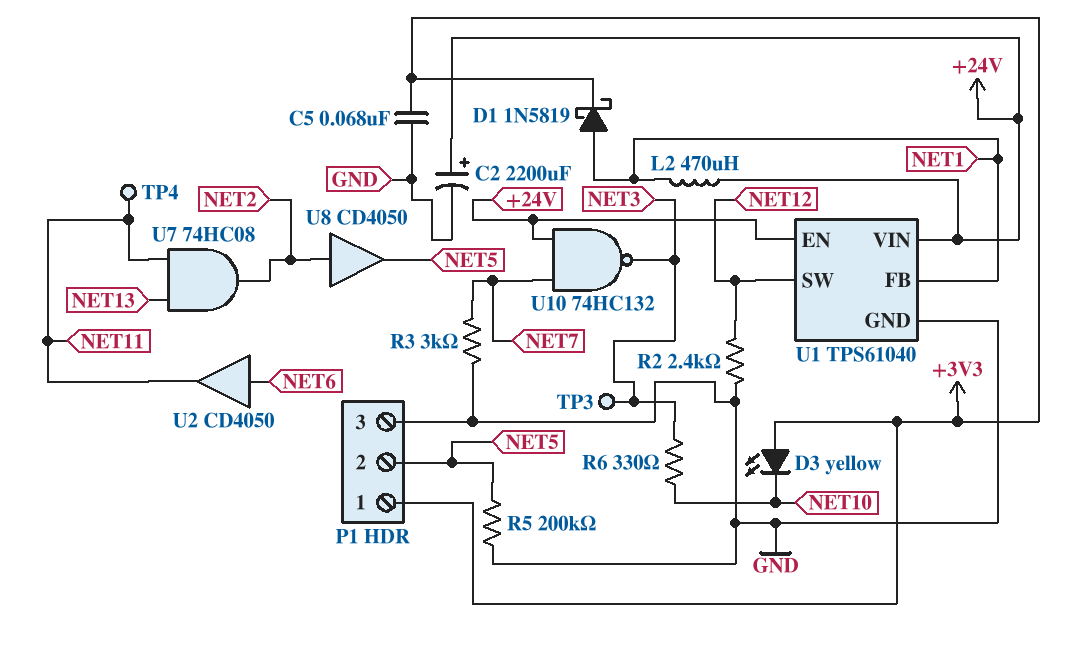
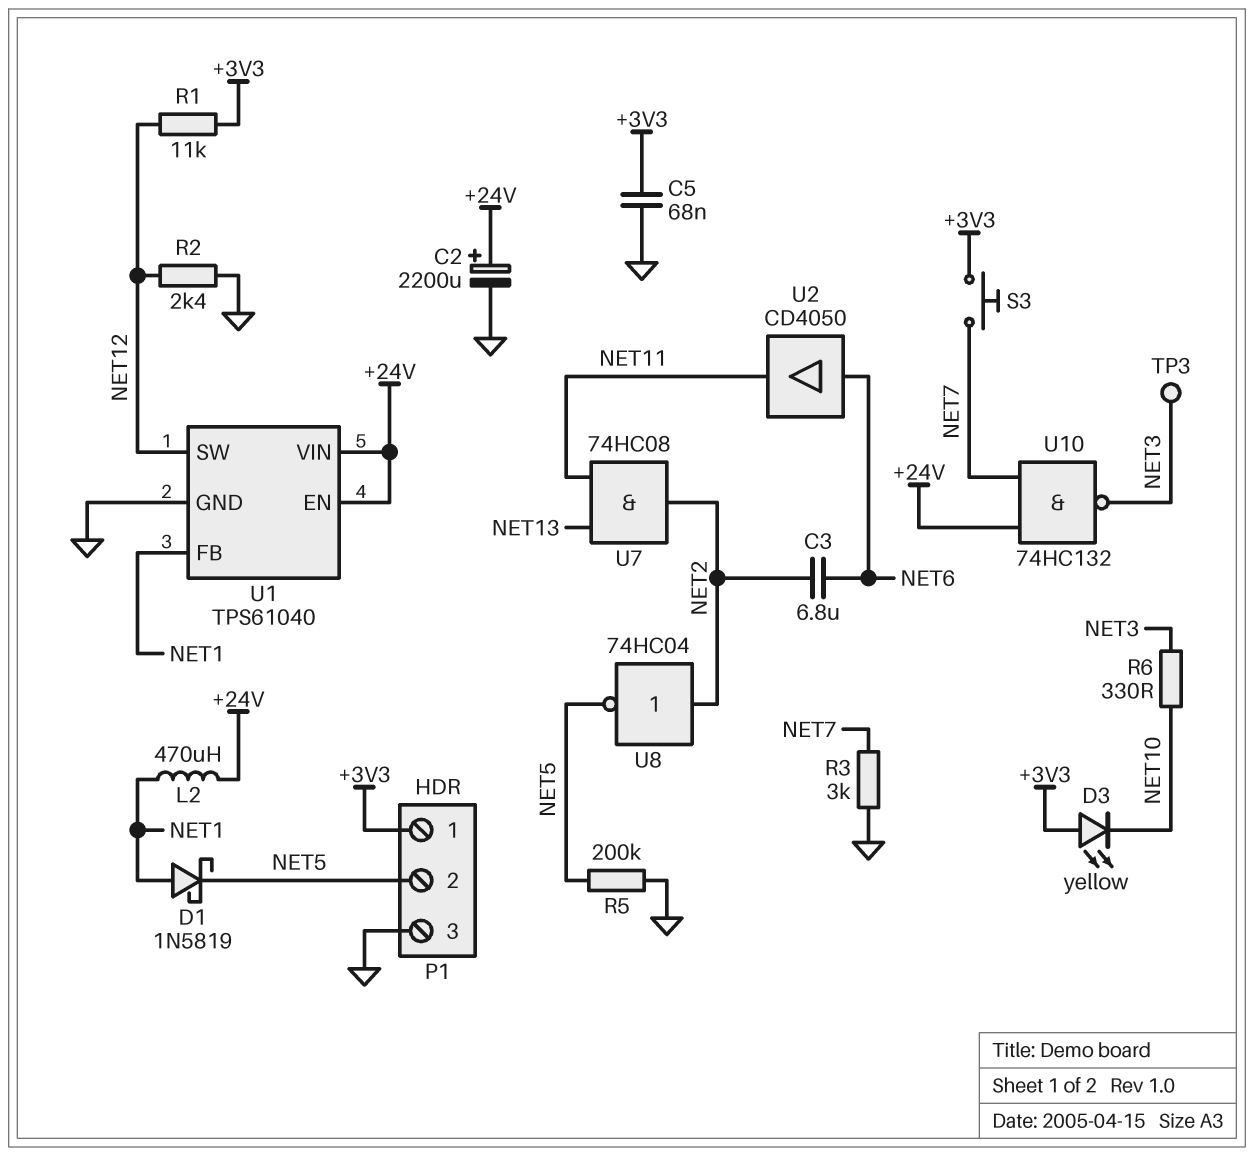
C3: none -> 6.8uF (NET2, NET6)
D1: schottky 1N5819 (A NET1, K +3V3) -> schottky 1N5819 (A NET1, K NET5)
R1: none -> 11k (+3V3, NET12)
S3: none -> button (+3V3, NET7)
TP4: test point (NET11) -> none
U8: buffer CD4050 (in NET2, out NET5) -> NOT 74HC04 (in NET2, out NET5)

